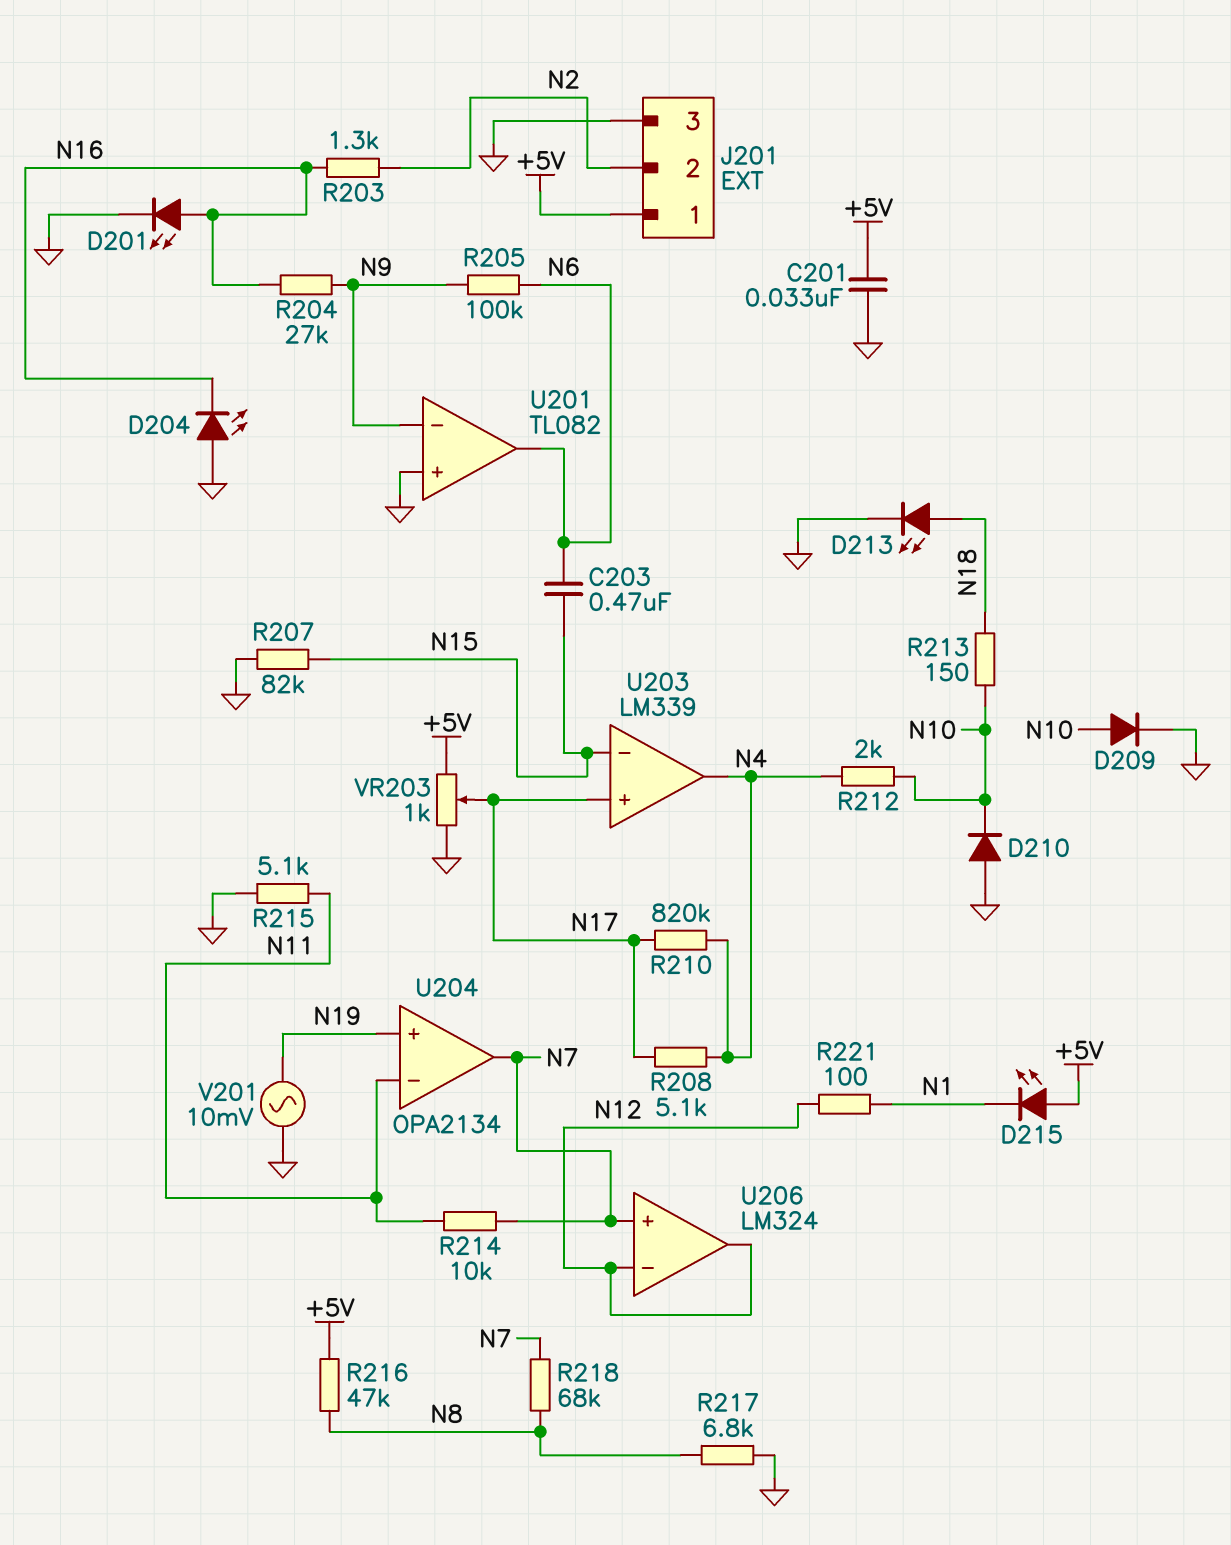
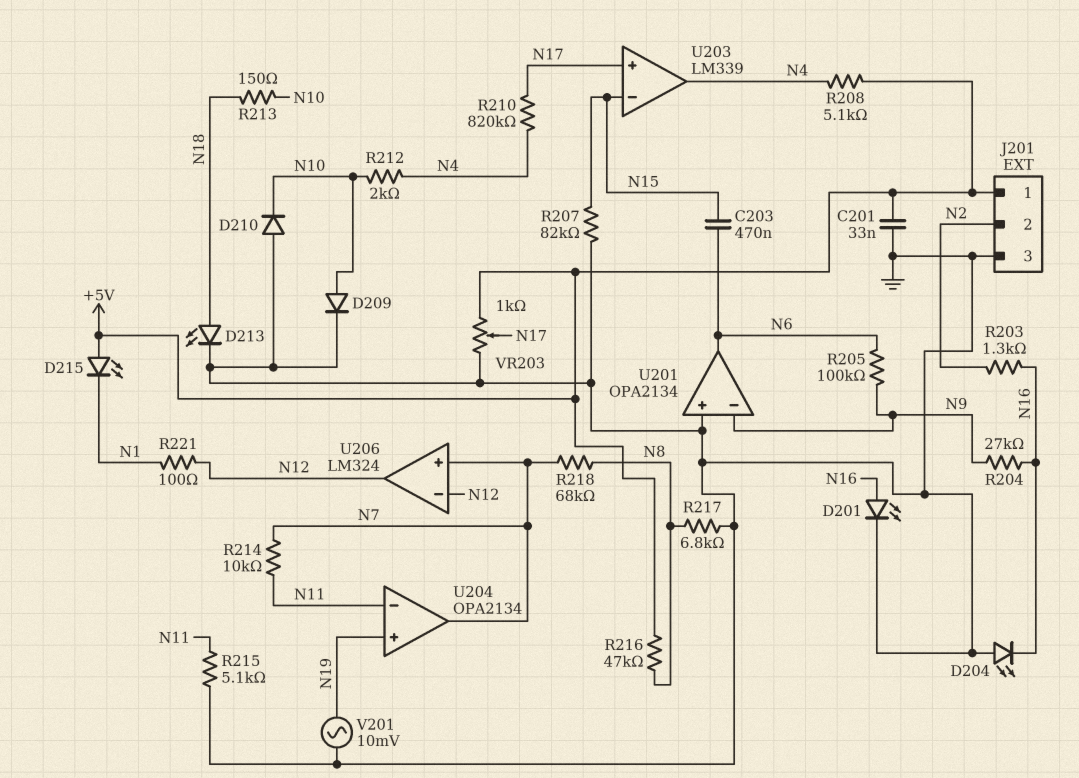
R208: 5.1k (N4, N17) -> 5.1k (+5V, N4)
U201: TL082 -> OPA2134

